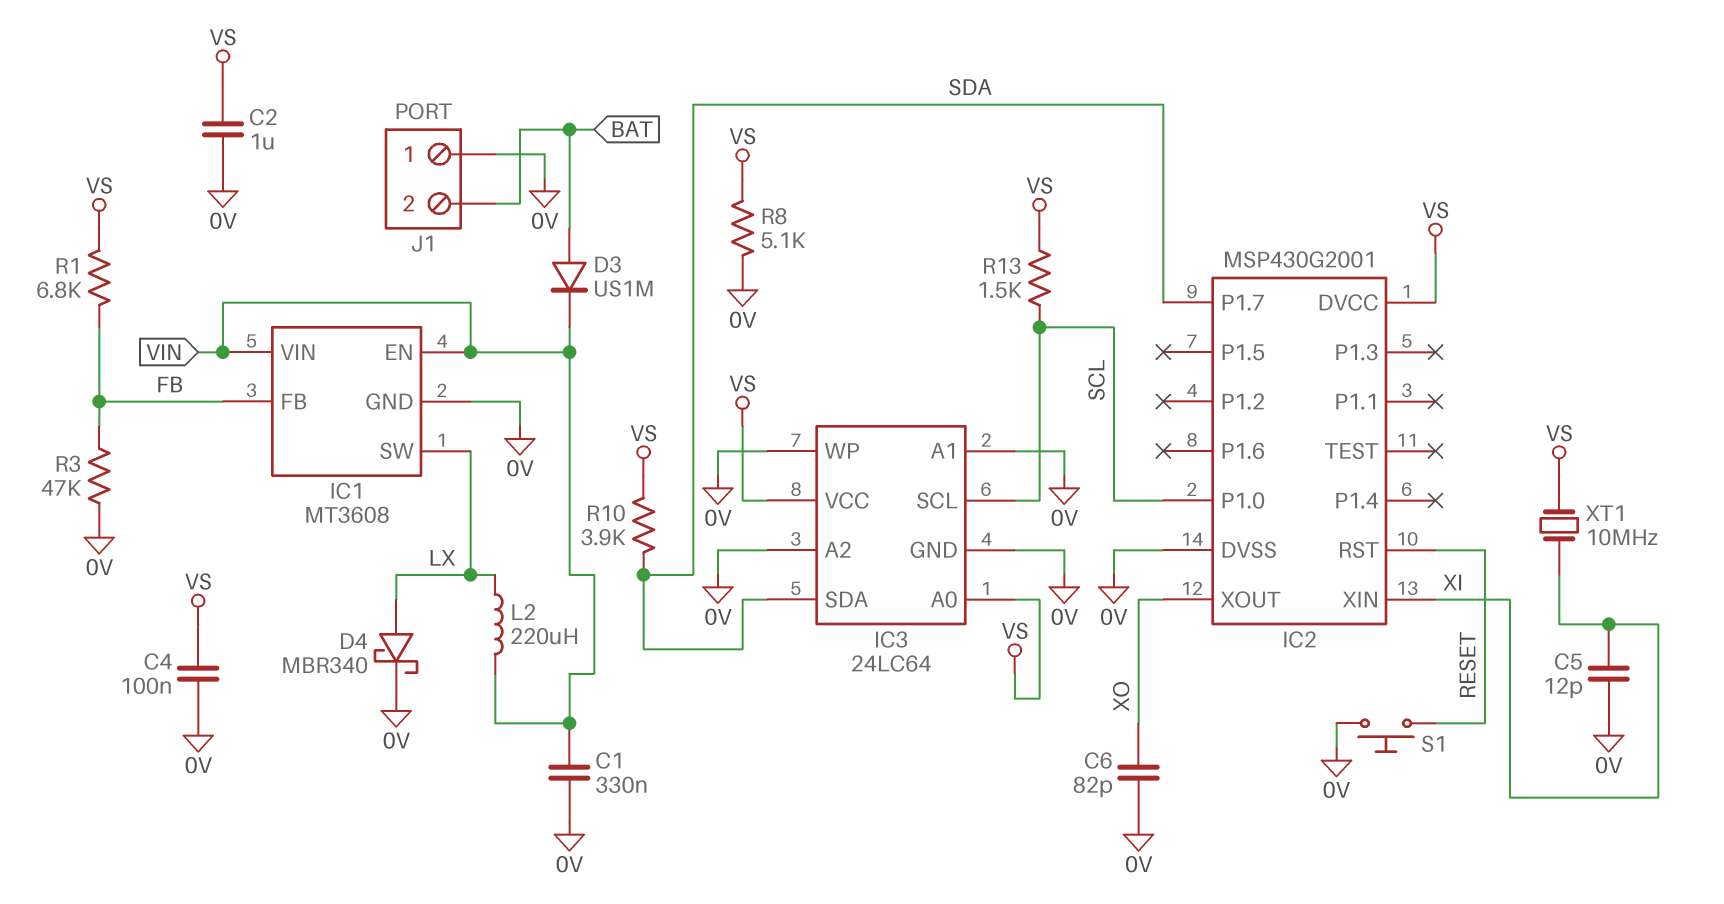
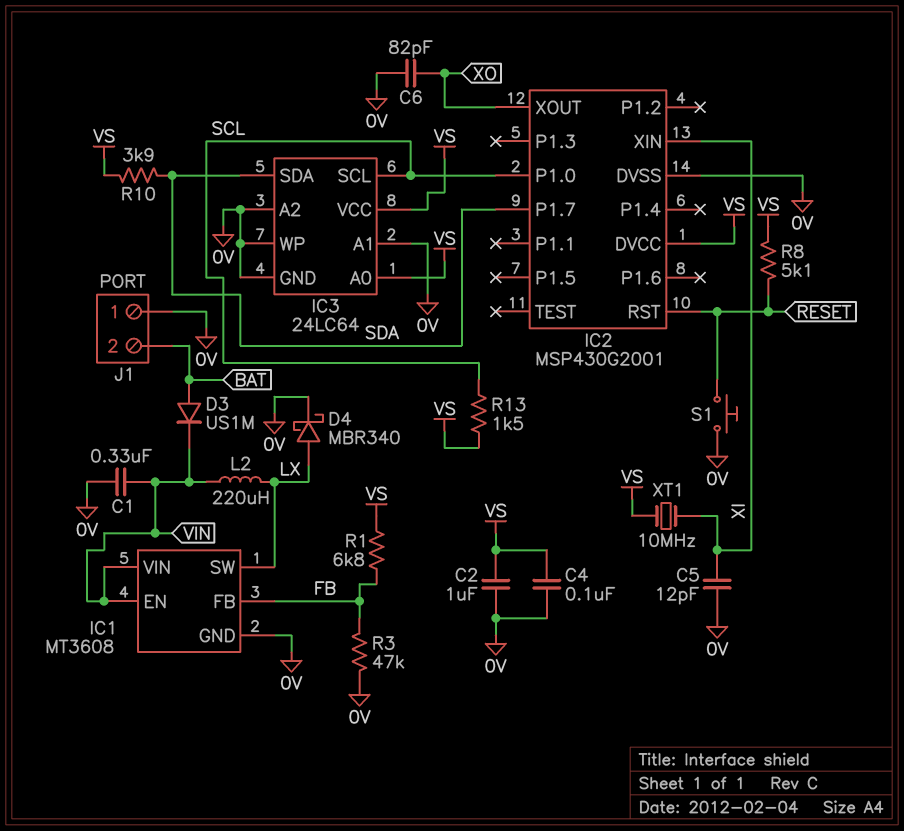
R8: 5.1k (0V, VS) -> 5.1k (RESET, VS)

